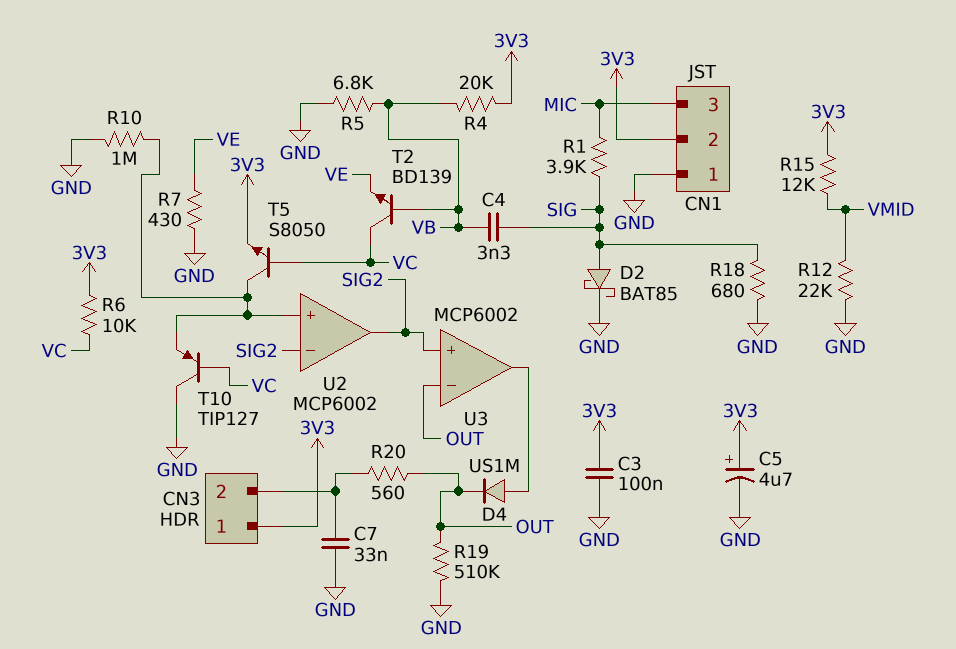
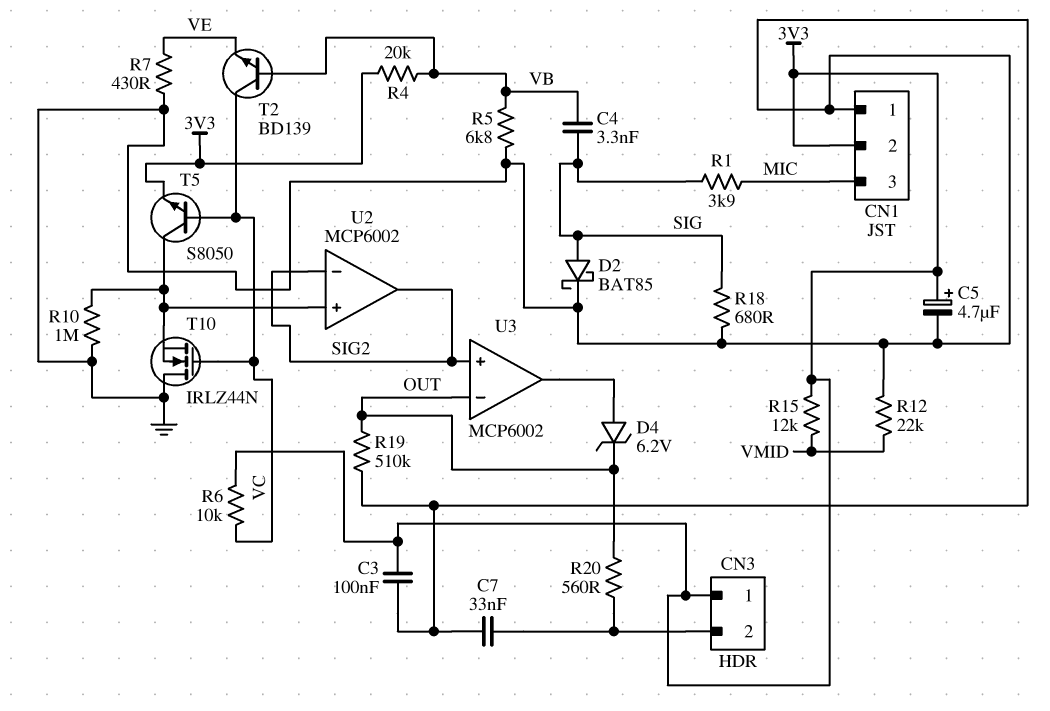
D4: diode US1M (A U3/out, K OUT) -> zener 6.2V (A U3/out, K OUT)
T10: PNP TIP127 (B VC, C GND, E U2/in+) -> NMOS IRLZ44N (G VC, D GND, S U2/in+)

